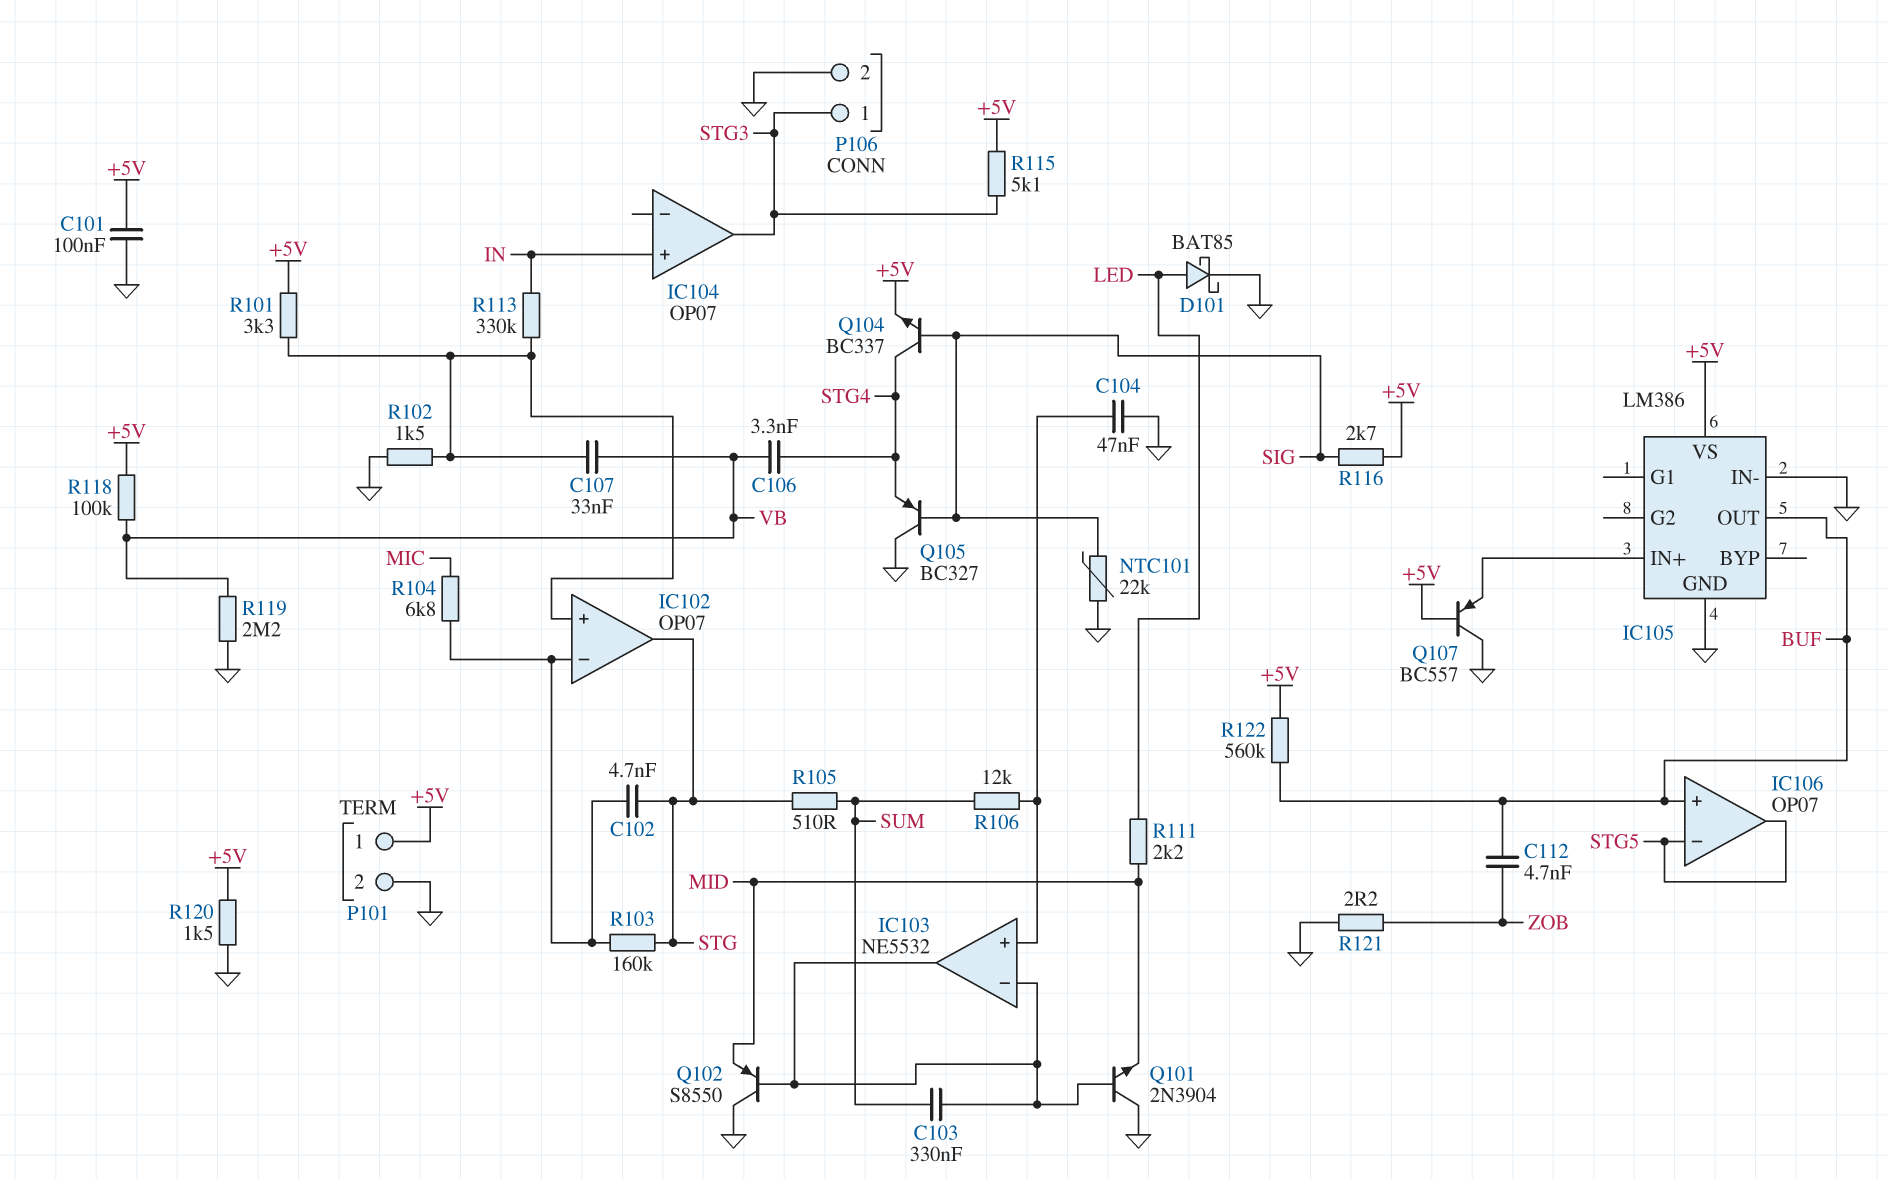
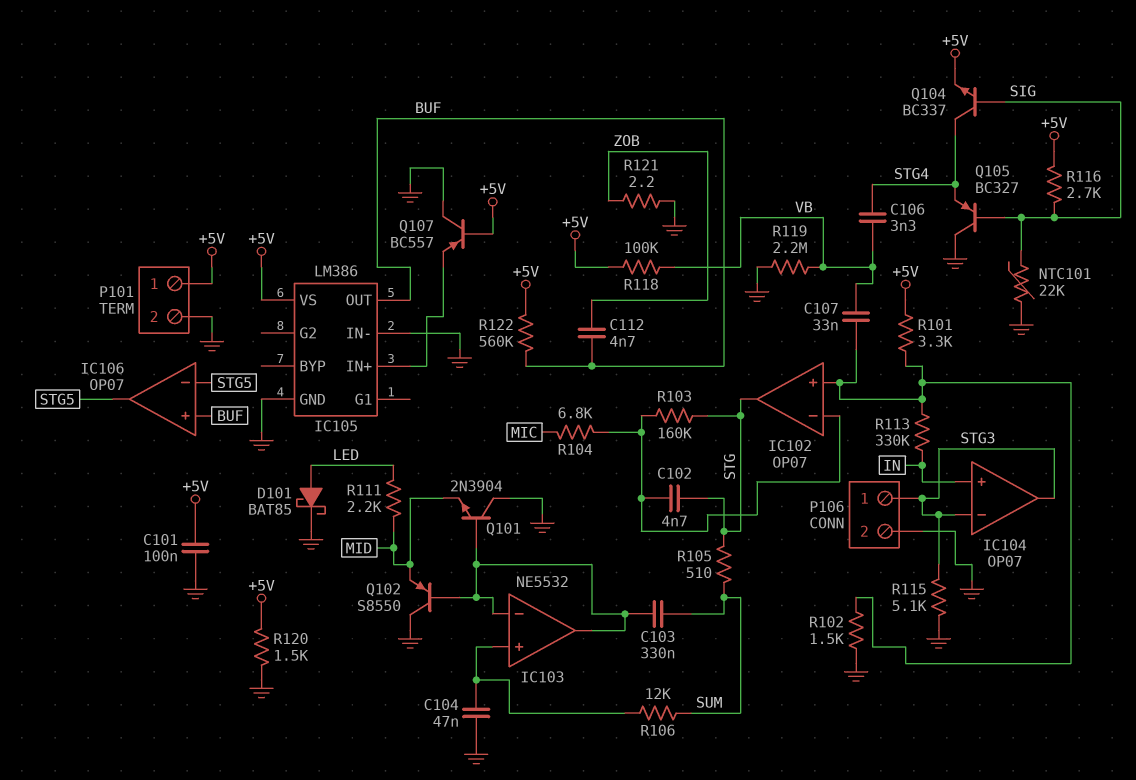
IC104 pin in-: none -> STG3
R115: 5.1k (+5V, STG3) -> 5.1k (GND, STG3)

